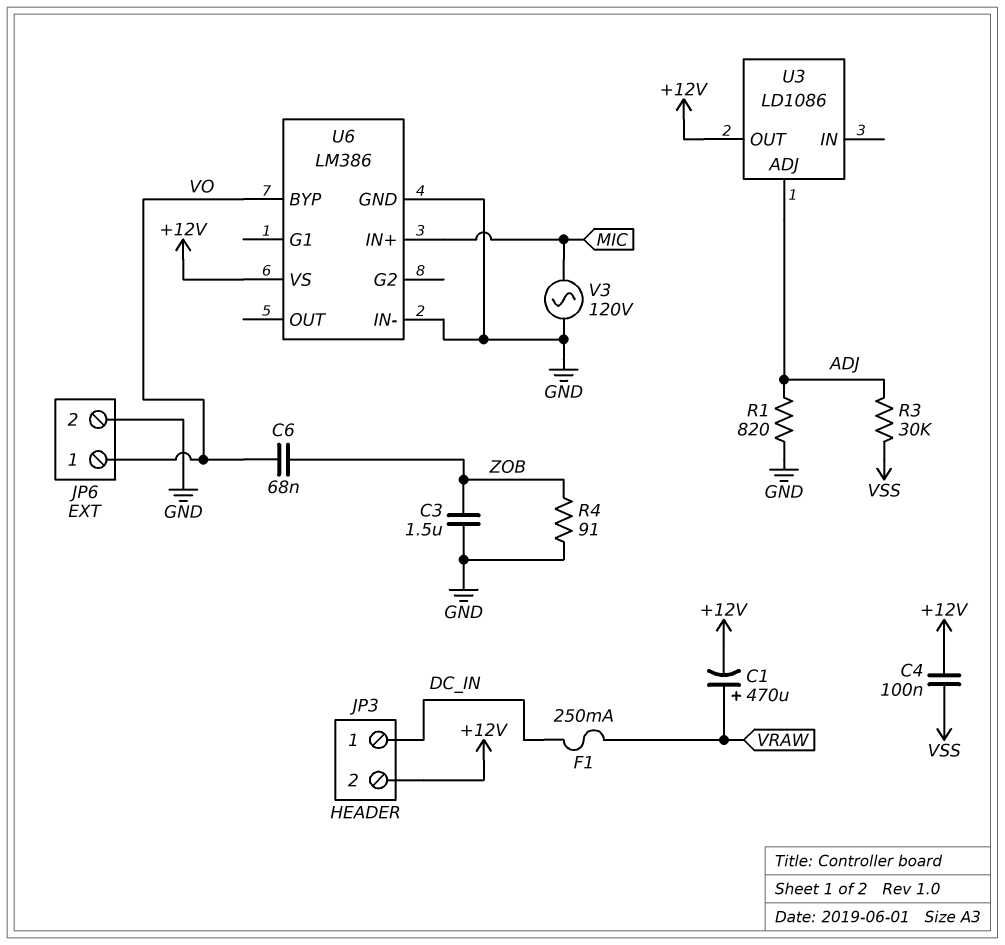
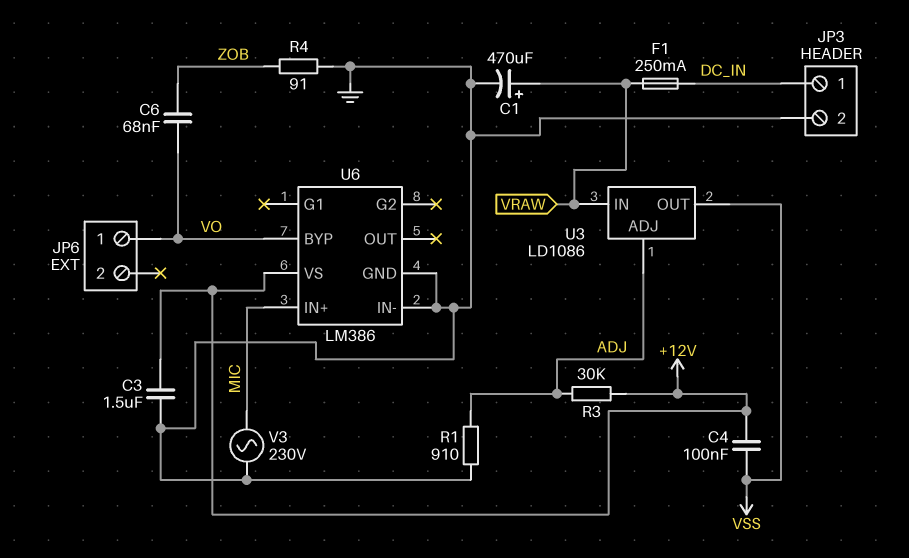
C1: 470uF (plus VRAW, minus +12V) -> 470uF (plus VRAW, minus GND)
C3: 1.5uF (GND, ZOB) -> 1.5uF (+12V, GND)
JP3 pin 2: +12V -> GND
JP6 pin 2: GND -> none
R1: 820 (ADJ, GND) -> 910 (ADJ, GND)
R3: 30k (ADJ, VSS) -> 30k (+12V, ADJ)
U3 pin IN: none -> VRAW
U3 pin OUT: +12V -> VSS
V3: AC 120V (GND, MIC) -> AC 230V (GND, MIC)

